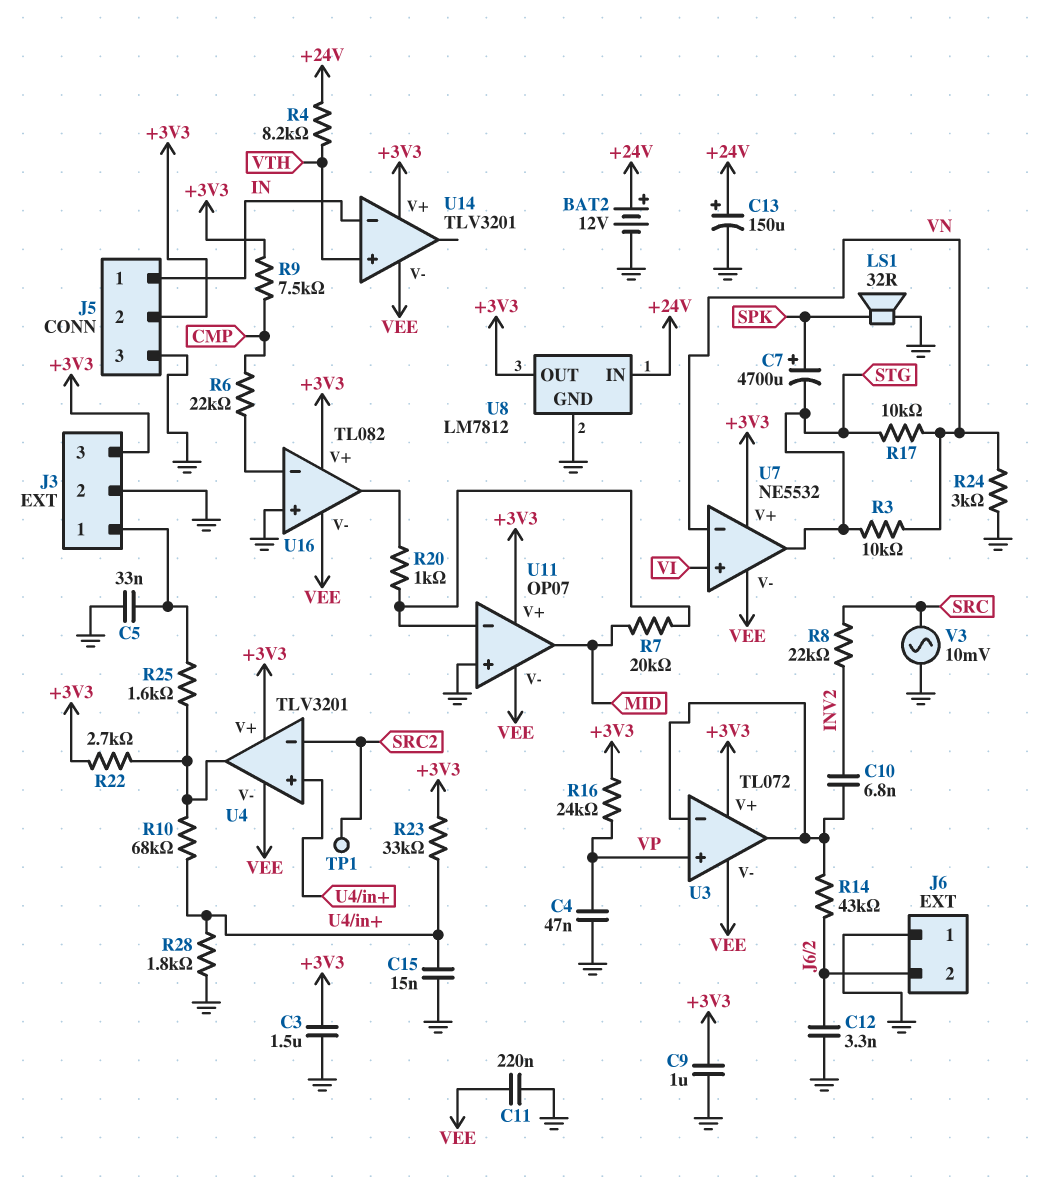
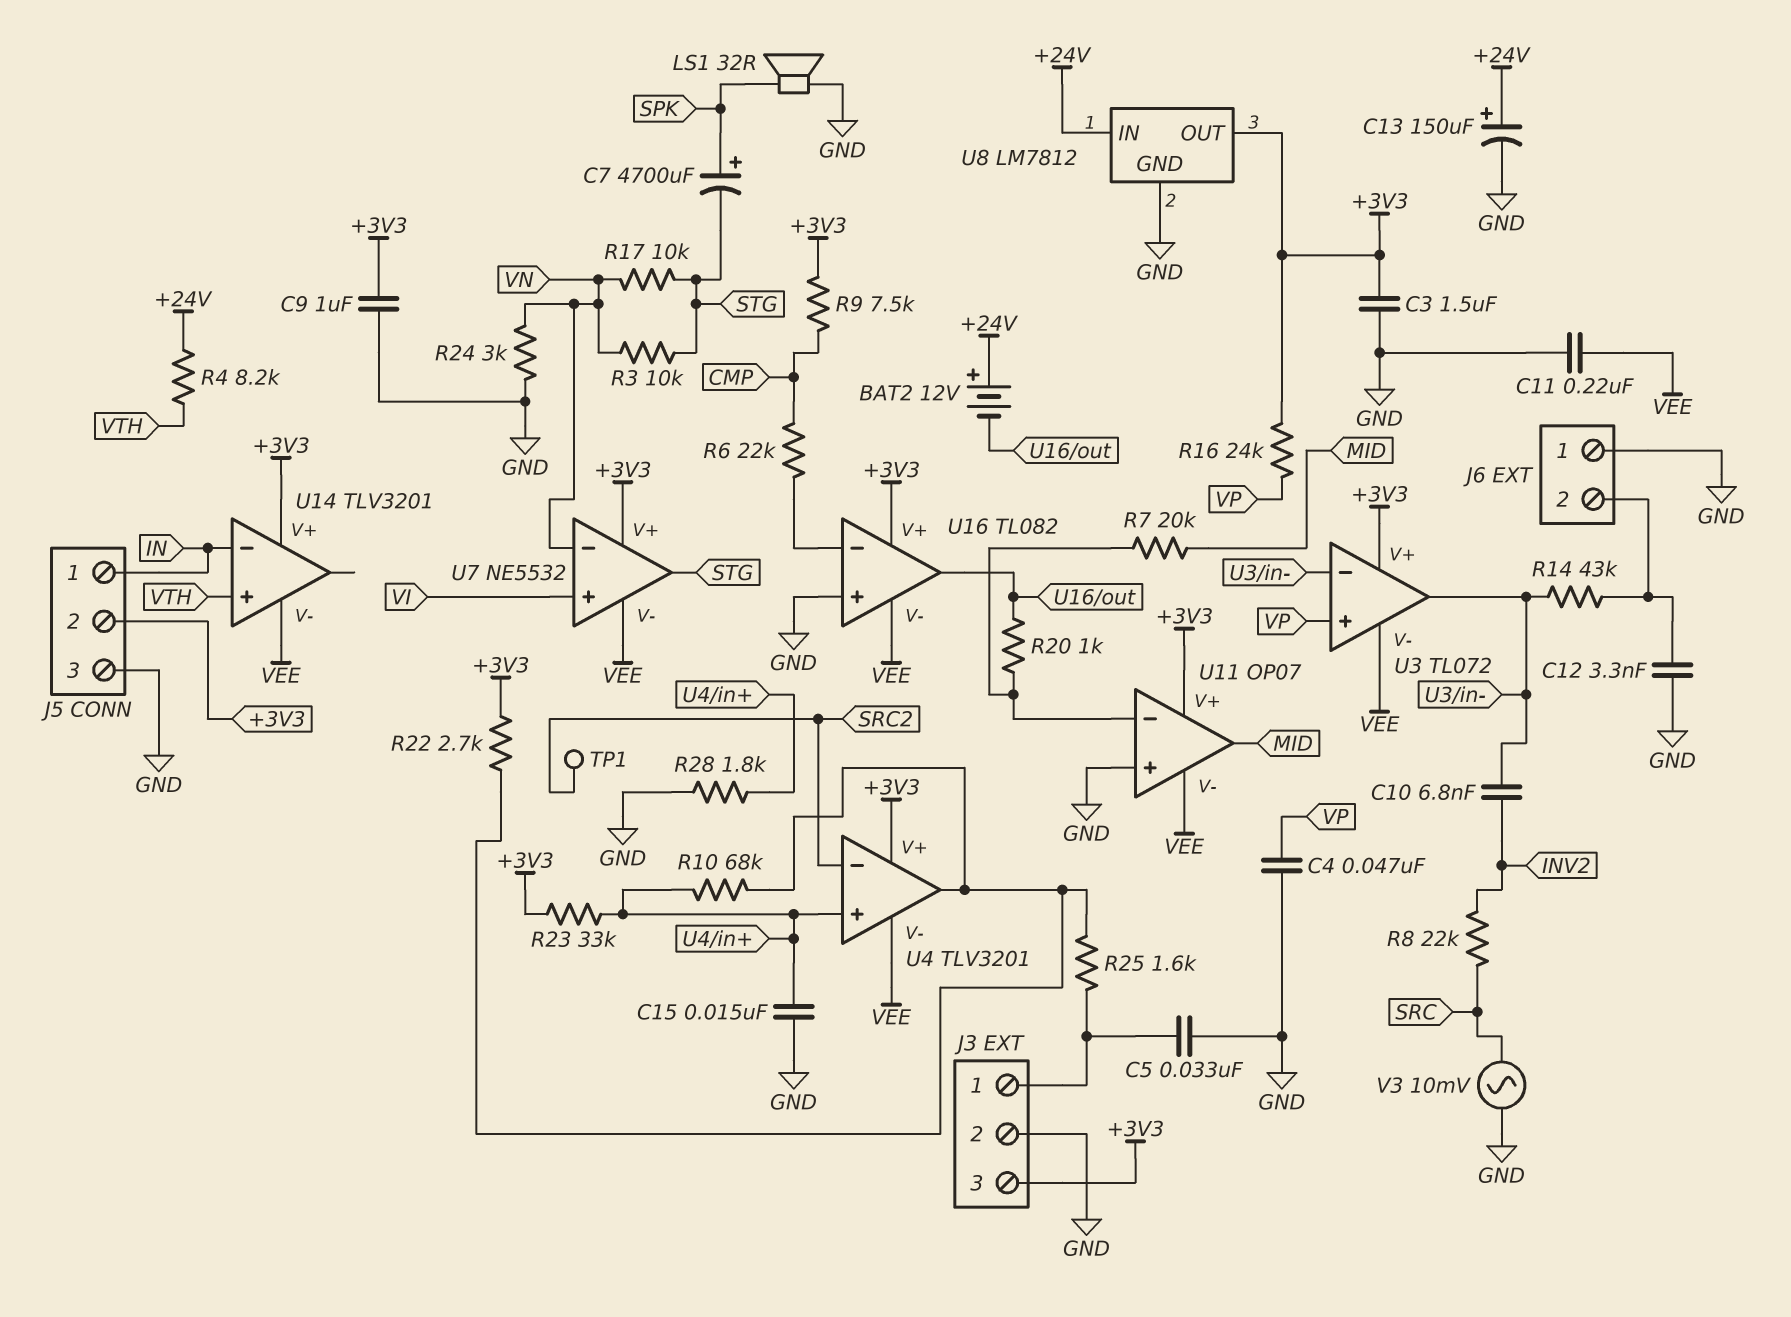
BAT2: 12V (plus +24V, minus GND) -> 12V (plus +24V, minus U16/out)

